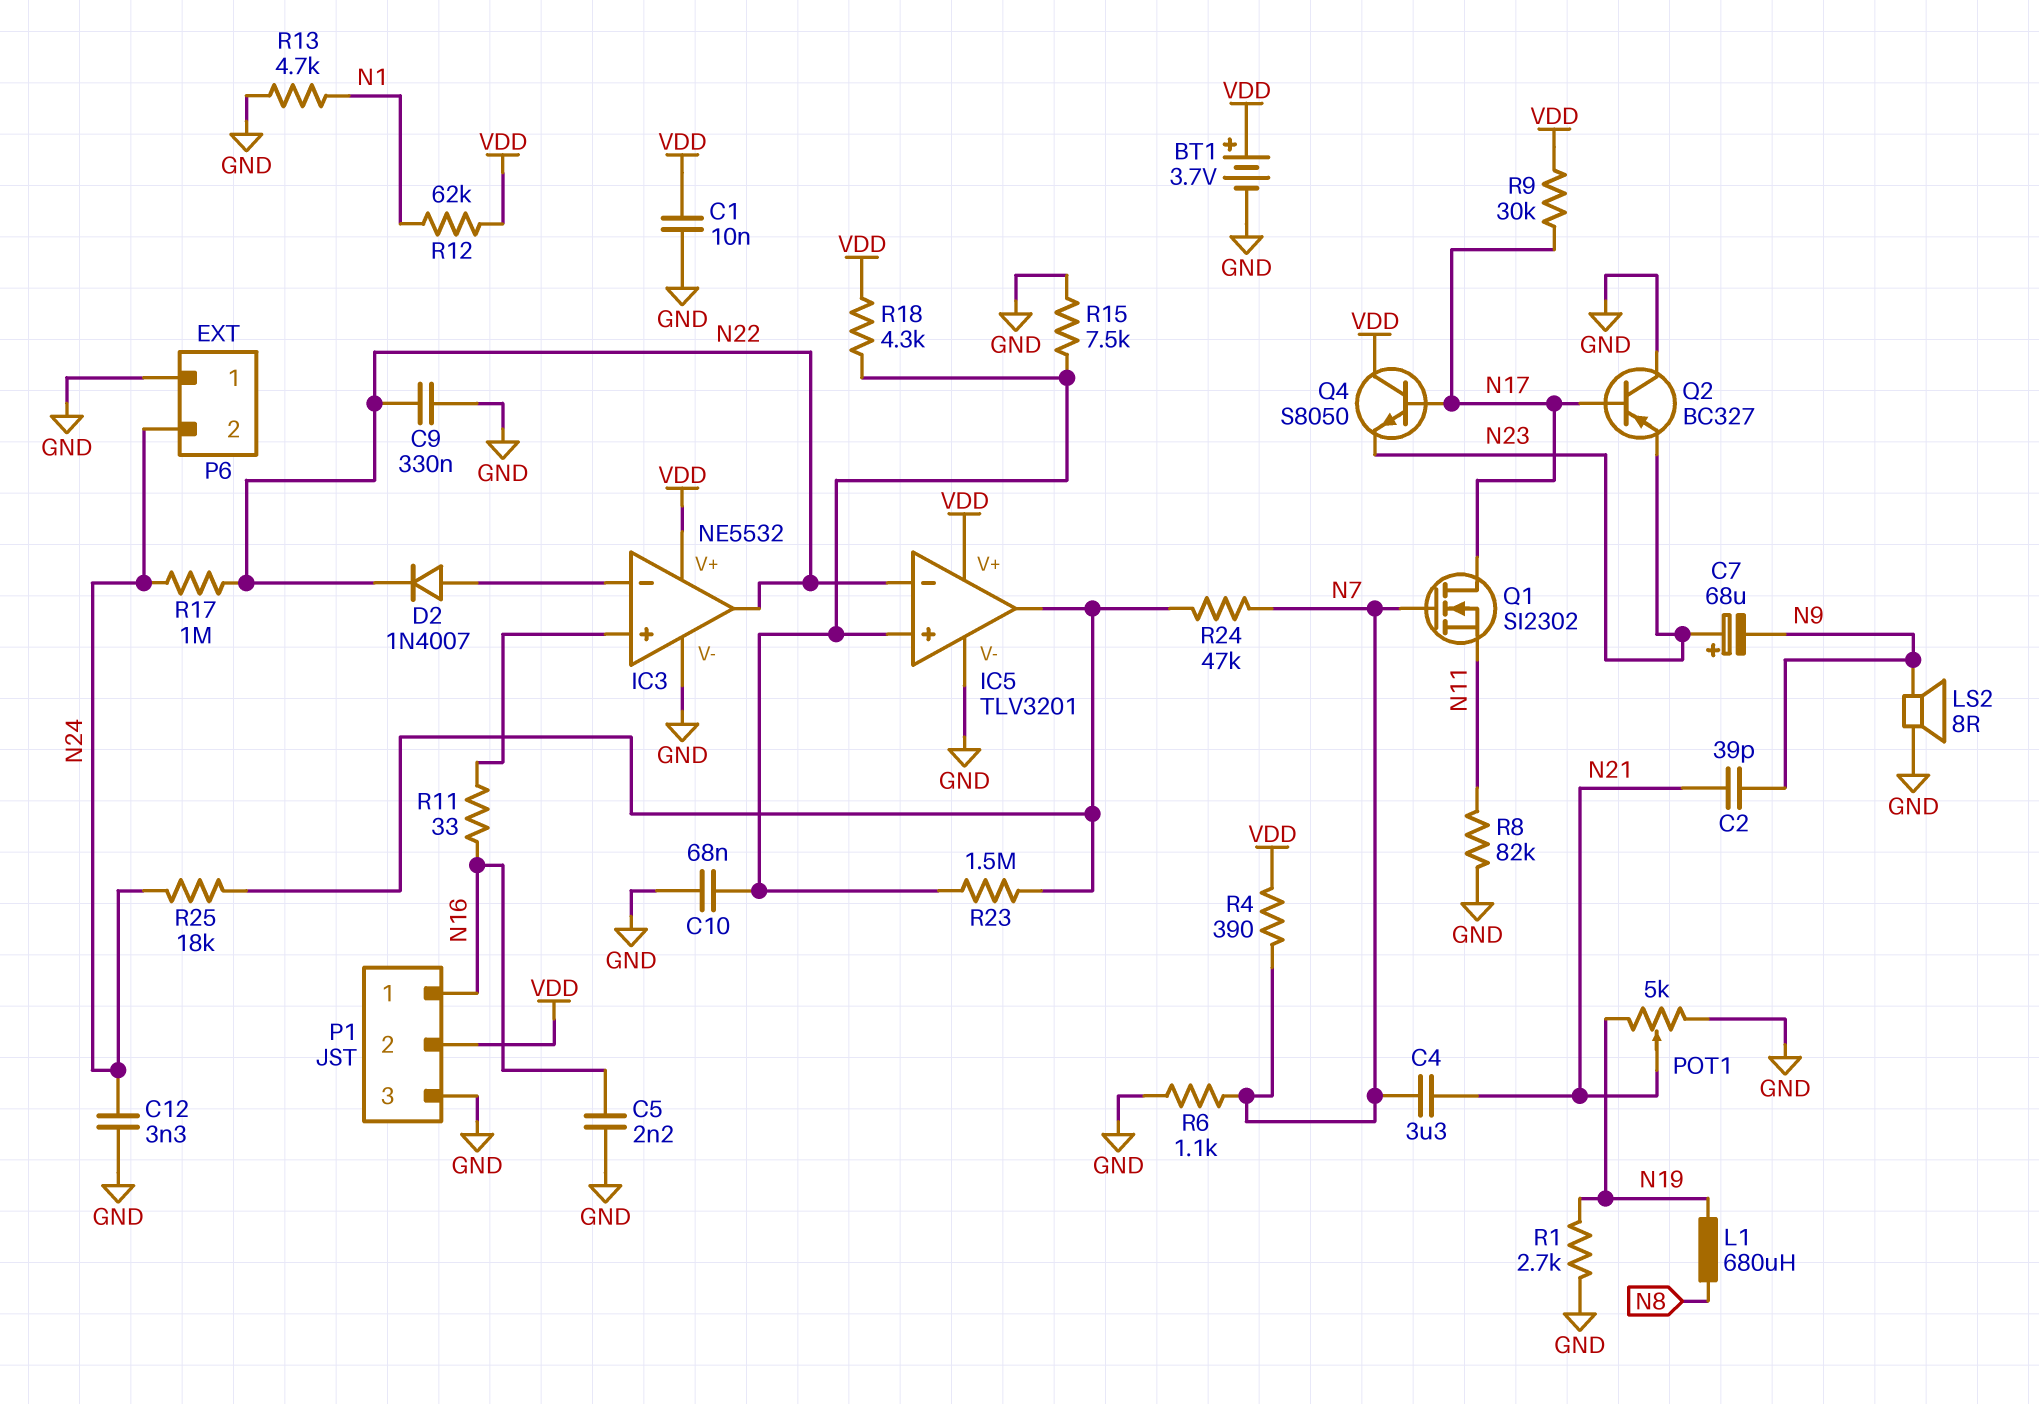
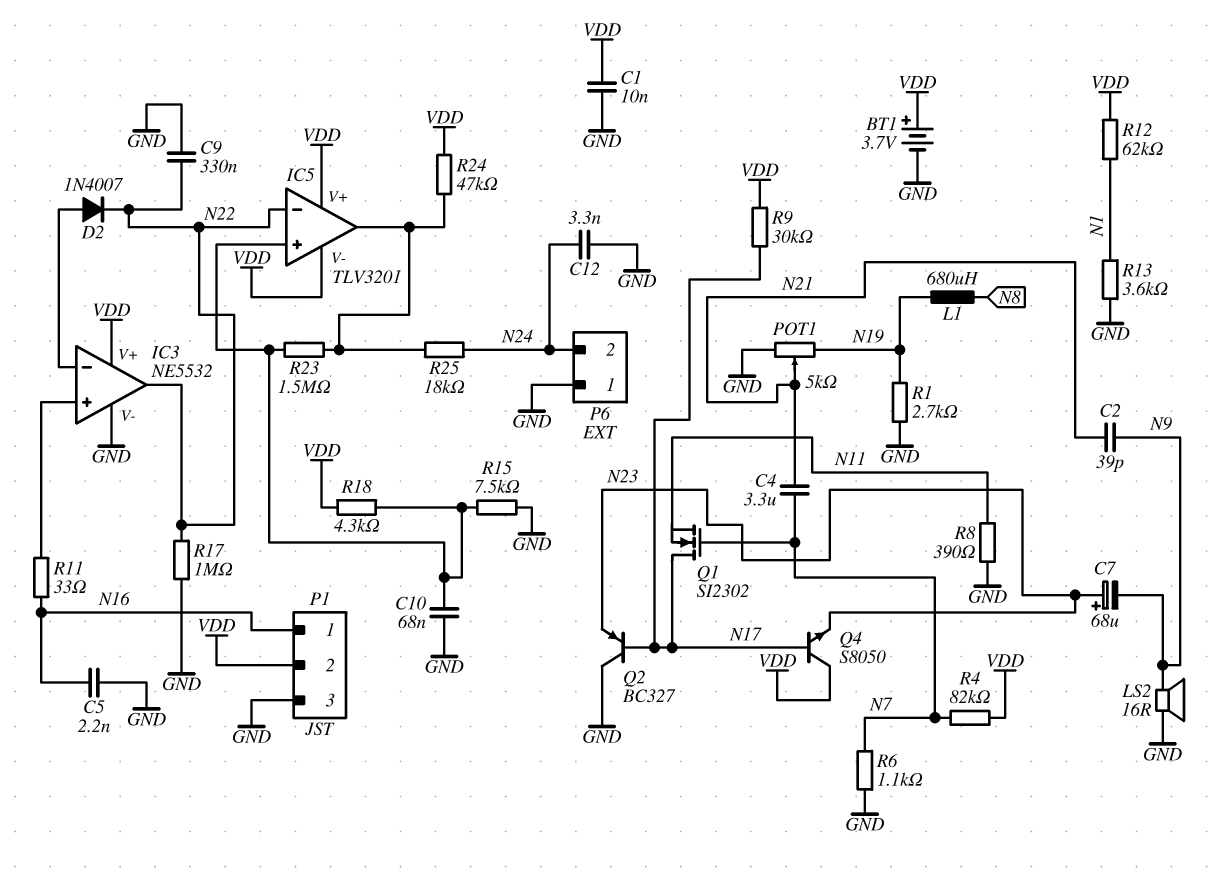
IC5 pin V-: GND -> VDD
LS2: speaker 8R (GND, N9) -> speaker 16R (GND, N9)
R4: 390 (N7, VDD) -> 82k (N7, VDD)
R8: 82k (GND, N11) -> 390 (GND, N11)
R13: 4.7k (GND, N1) -> 3.6k (GND, N1)
R17: 1M (N22, N24) -> 1M (GND, N22)
R24: 47k (IC5/out, N7) -> 47k (IC5/out, VDD)

